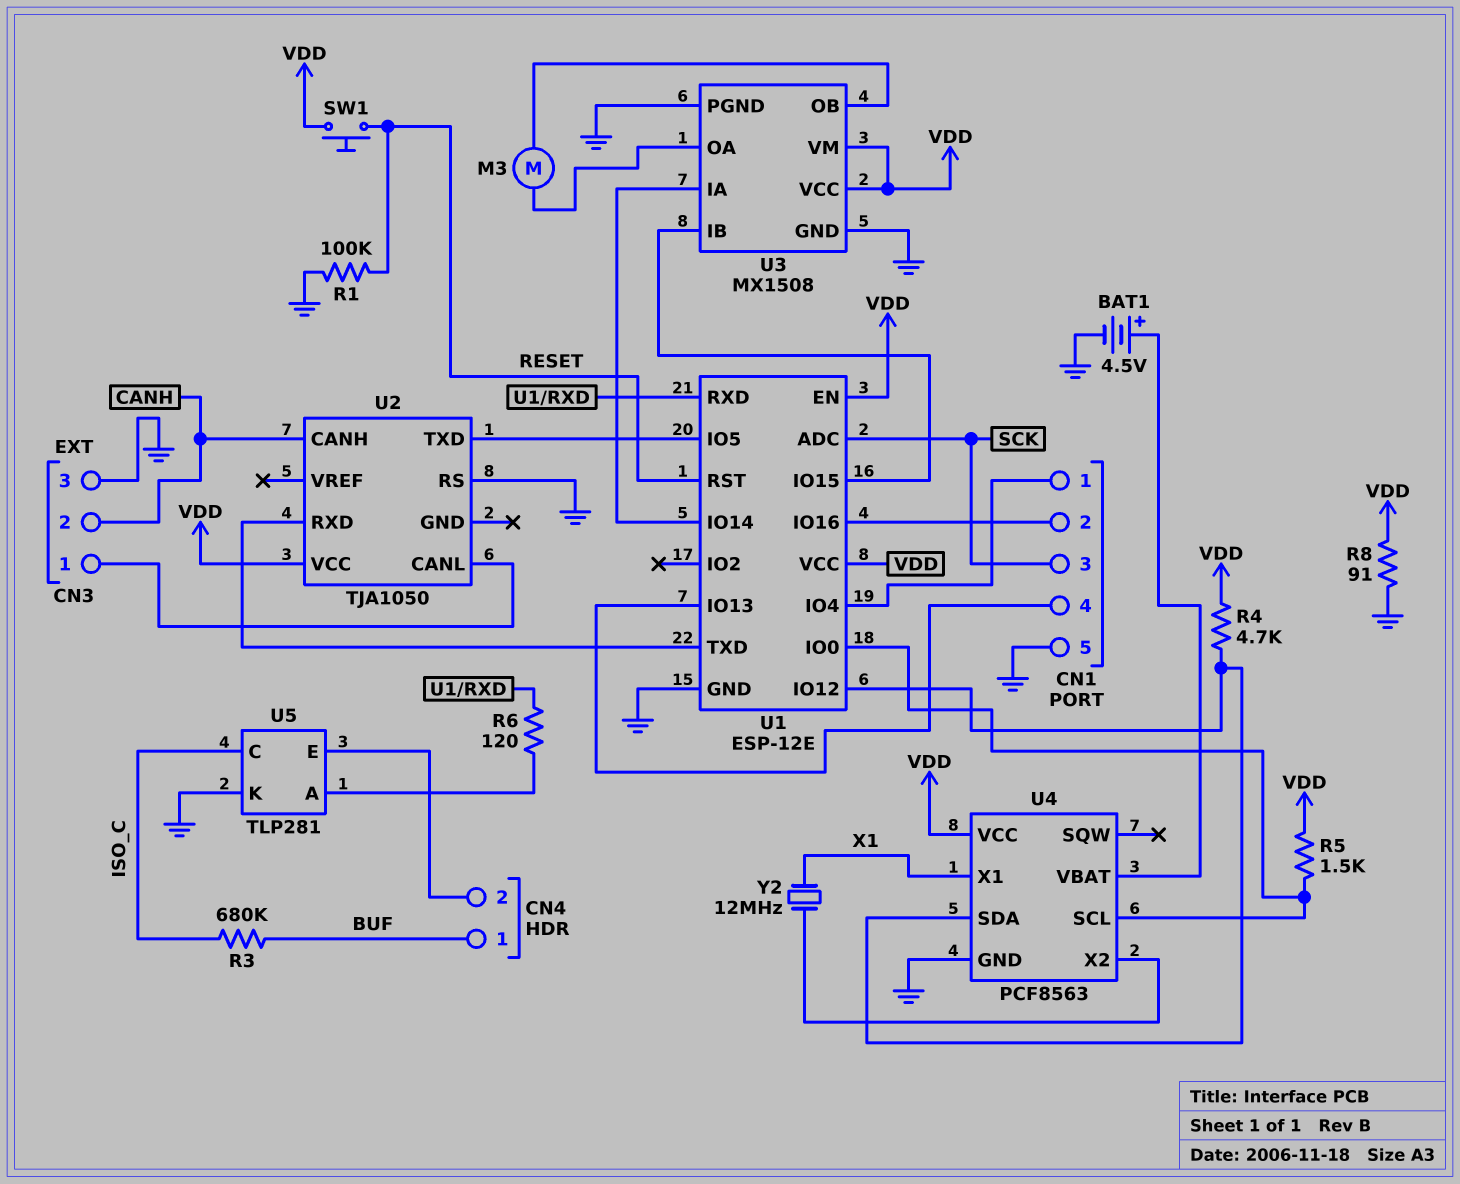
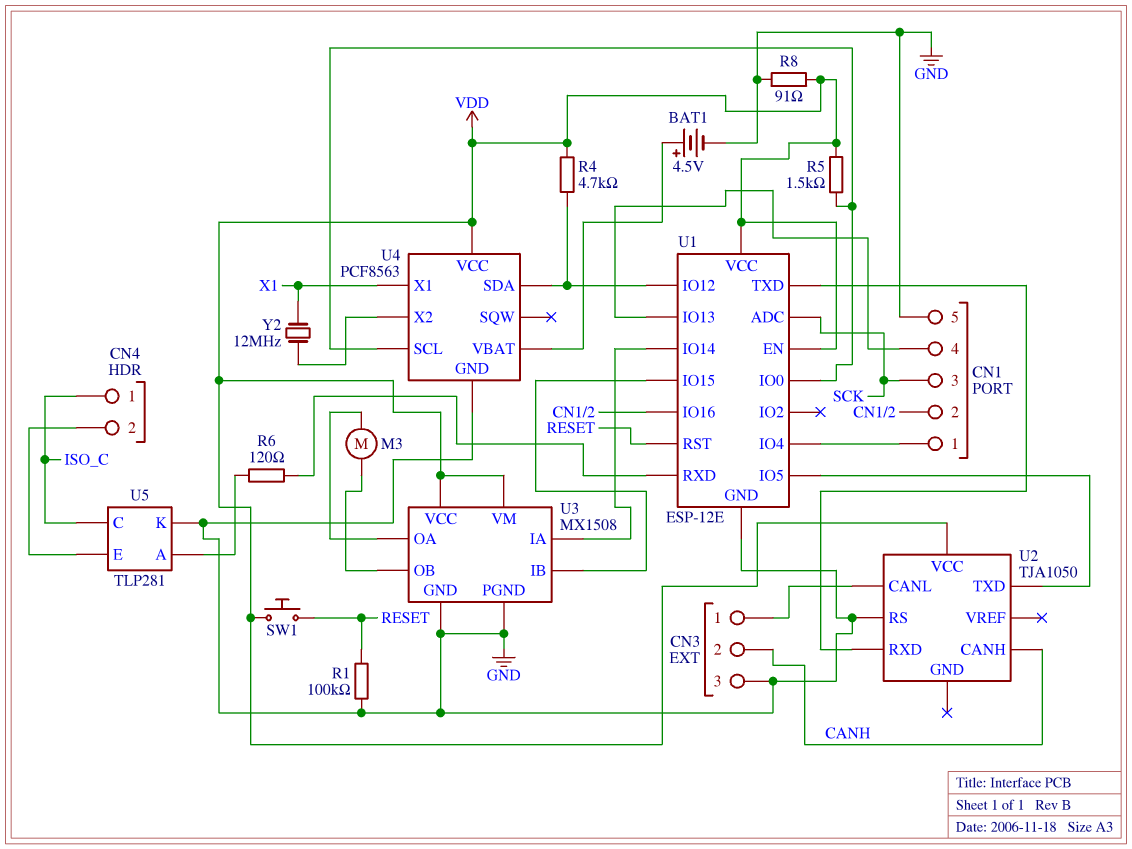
CN4 pin 1: BUF -> ISO_C
R3: 680k (BUF, ISO_C) -> none

